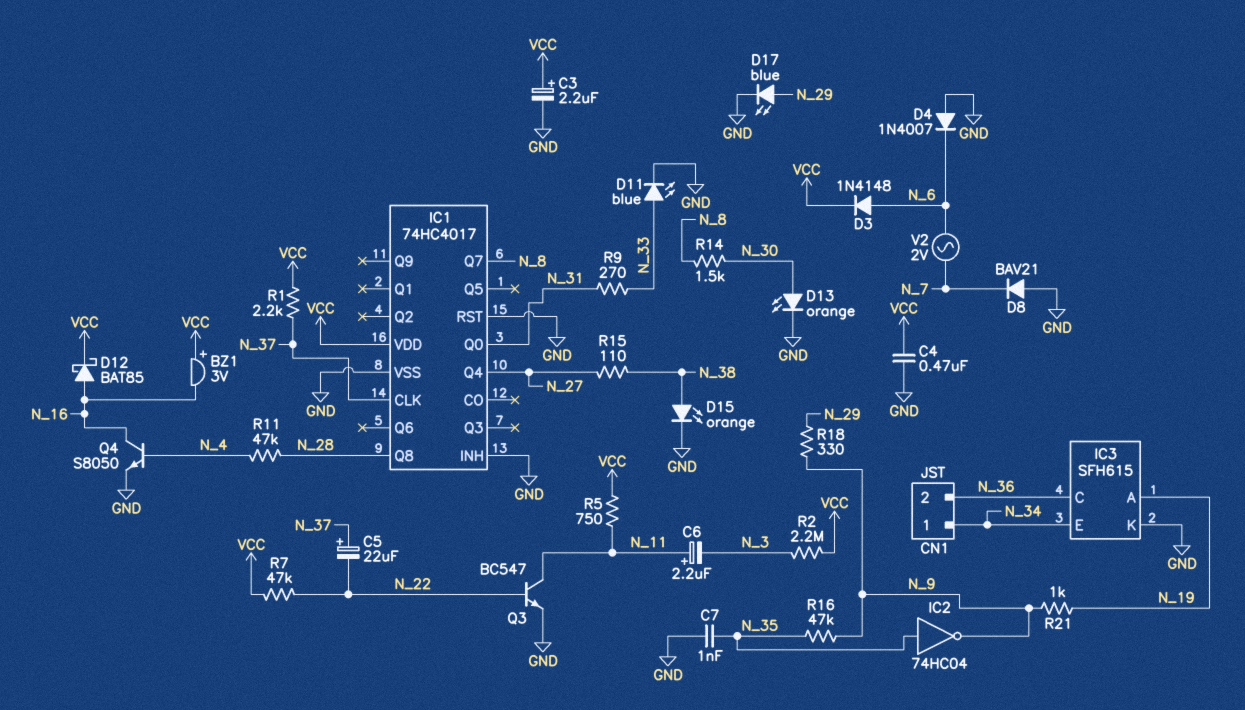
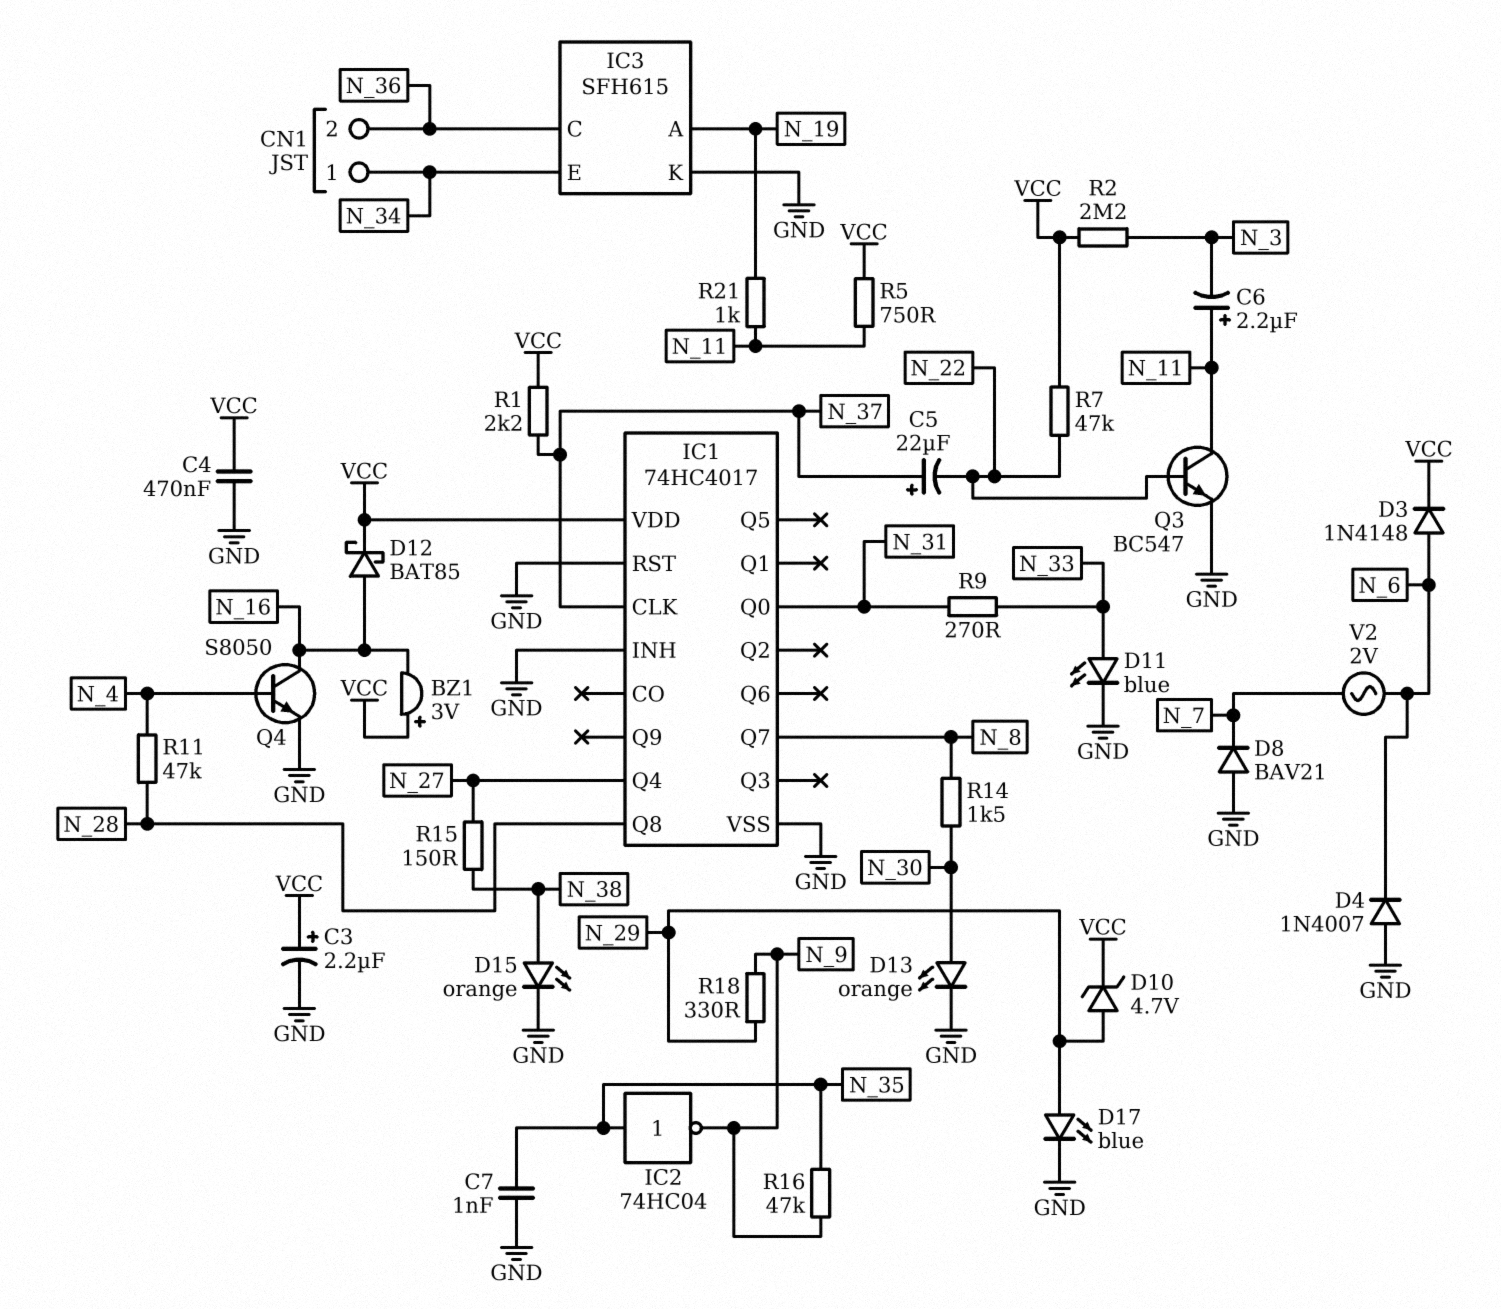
D10: none -> zener 4.7V (A N_29, K VCC)
R15: 110 (N_27, N_38) -> 150 (N_27, N_38)
R21: 1k (N_9, N_19) -> 1k (N_11, N_19)

